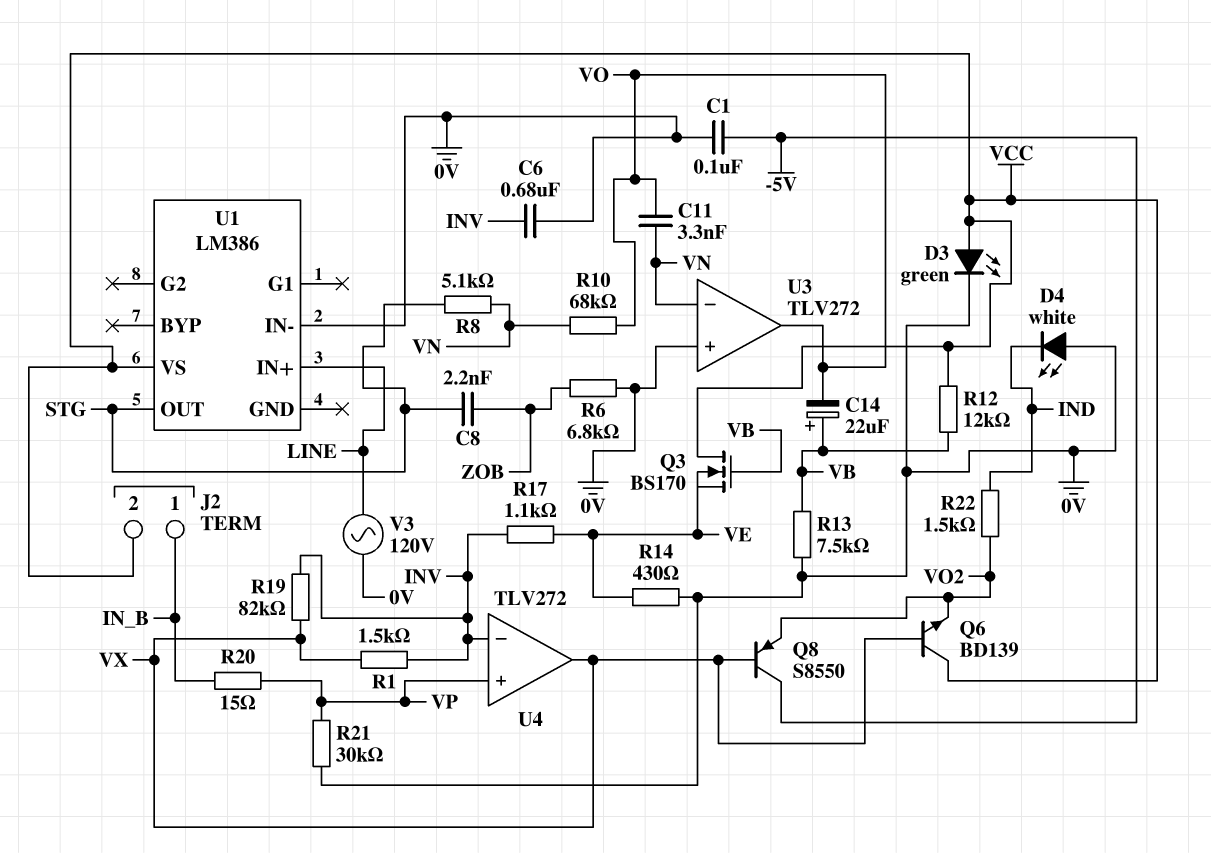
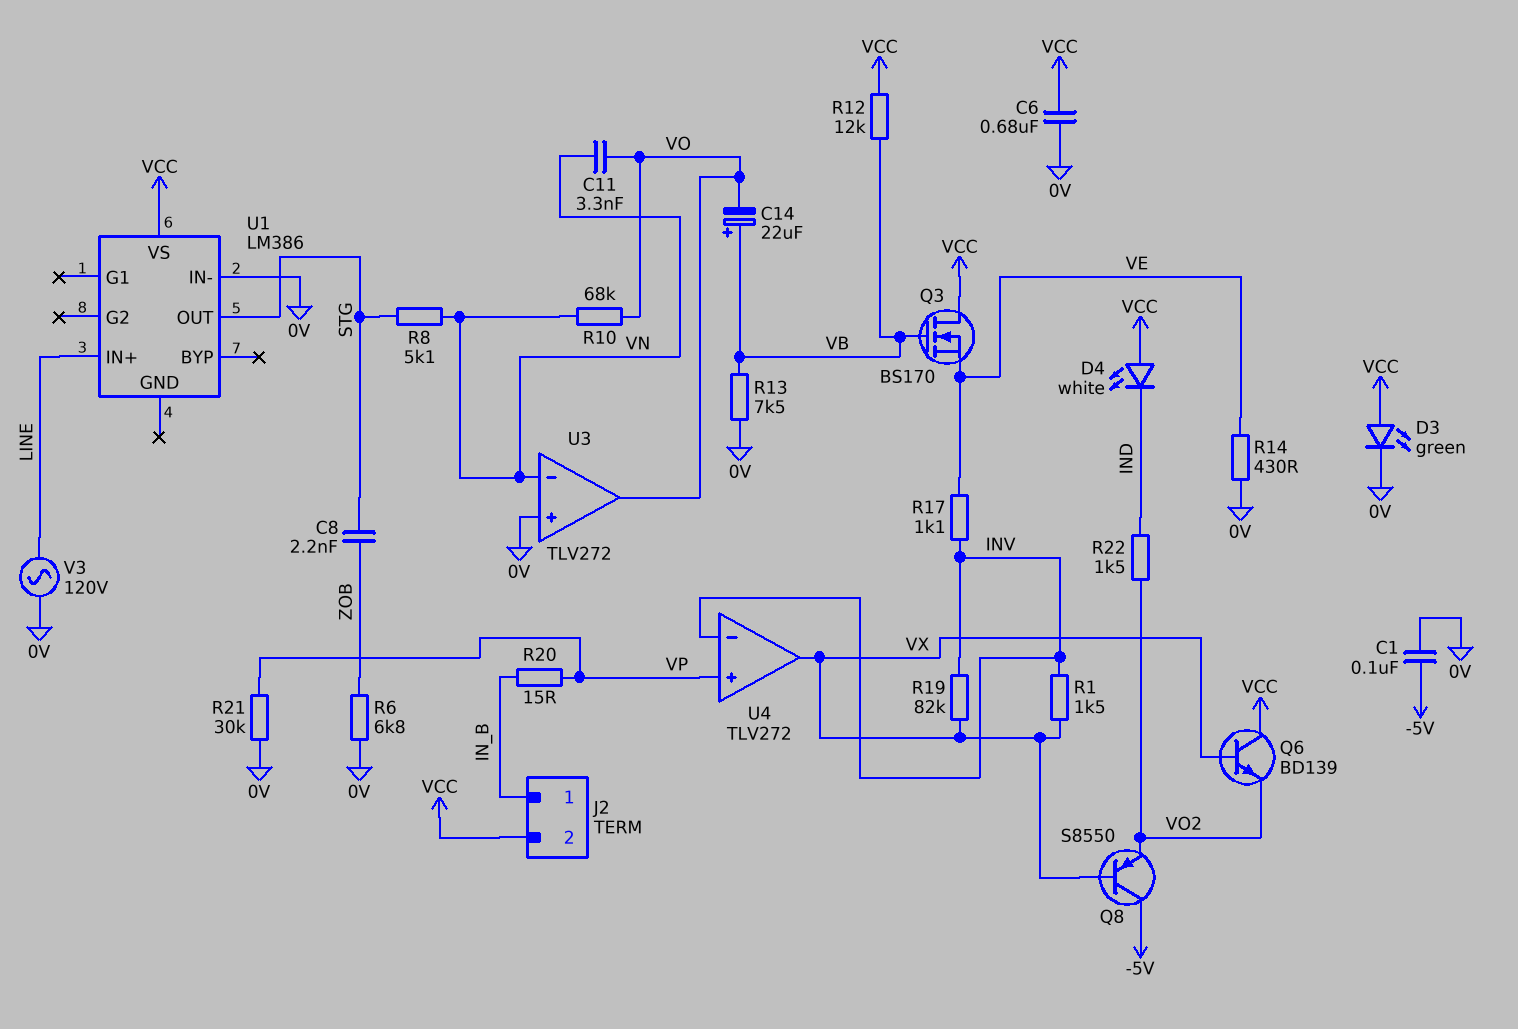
C6: 680nF (0V, INV) -> 680nF (0V, VCC)
D4: LED white (A 0V, K IND) -> LED white (A VCC, K IND)

